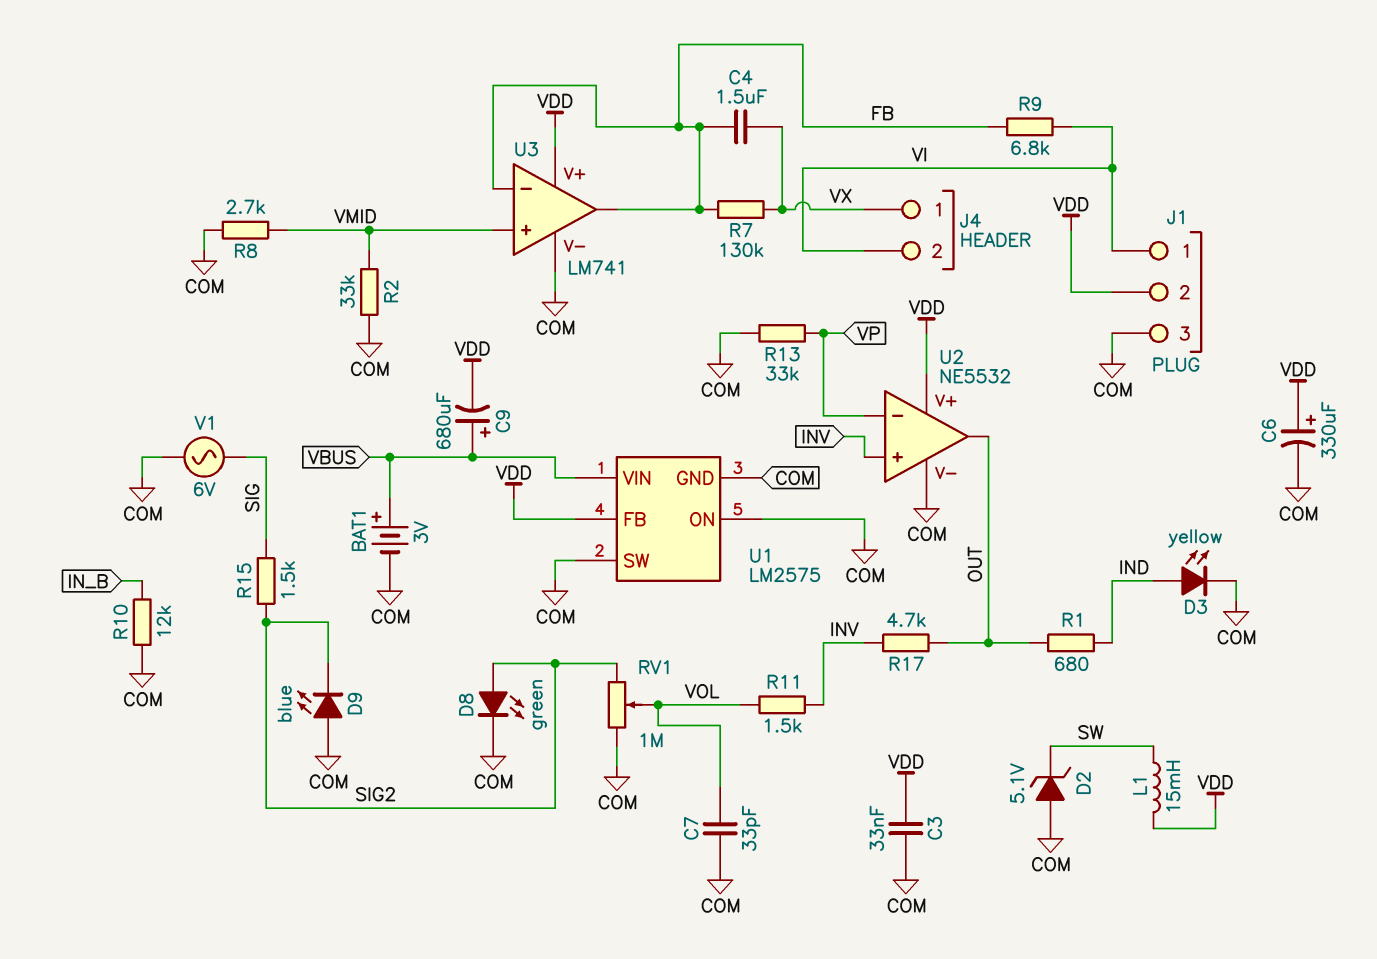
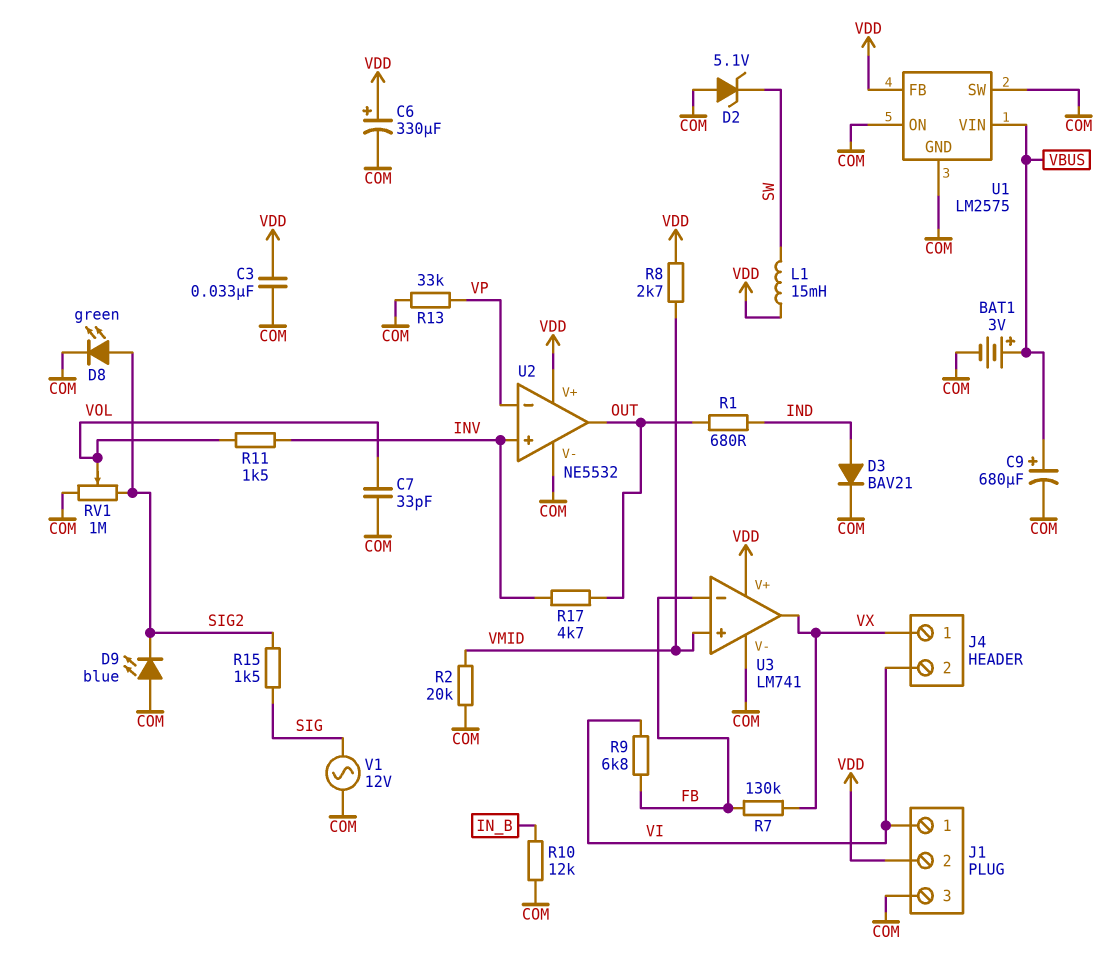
C4: 1.5uF (FB, VX) -> none
C9: 680uF (plus VBUS, minus VDD) -> 680uF (plus VBUS, minus COM)
D3: LED yellow (A IND, K COM) -> diode BAV21 (A IND, K COM)
R2: 33k (COM, VMID) -> 20k (COM, VMID)
R8: 2.7k (COM, VMID) -> 2.7k (VDD, VMID)
U3 pin out: FB -> VX
V1: AC 6V (COM, SIG) -> AC 12V (COM, SIG)

